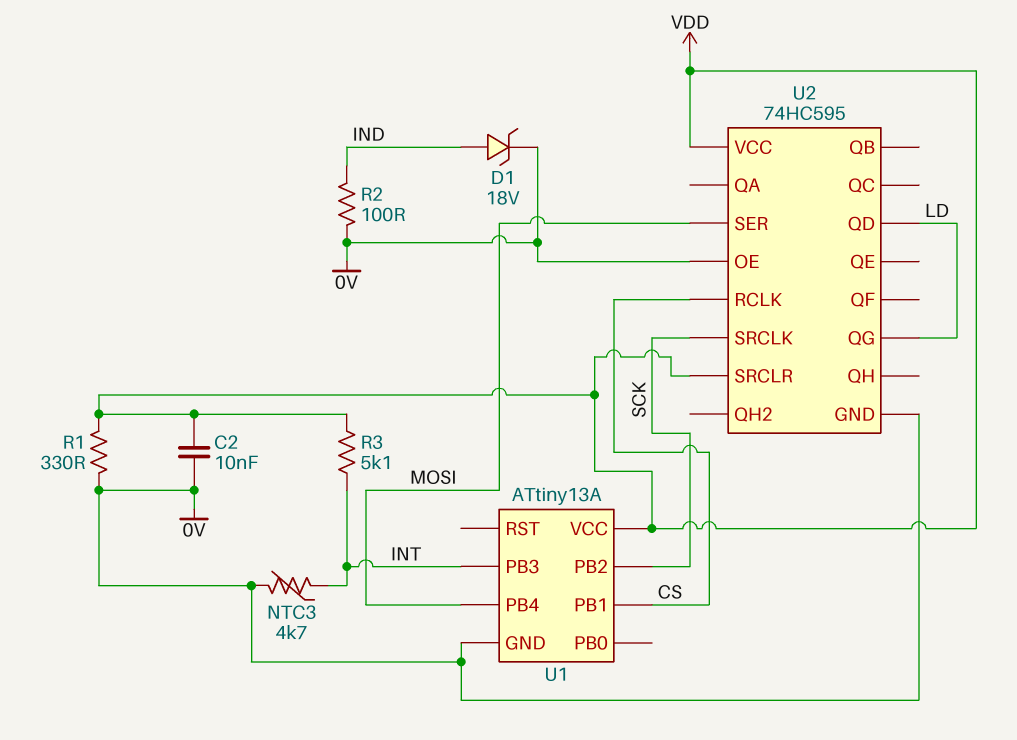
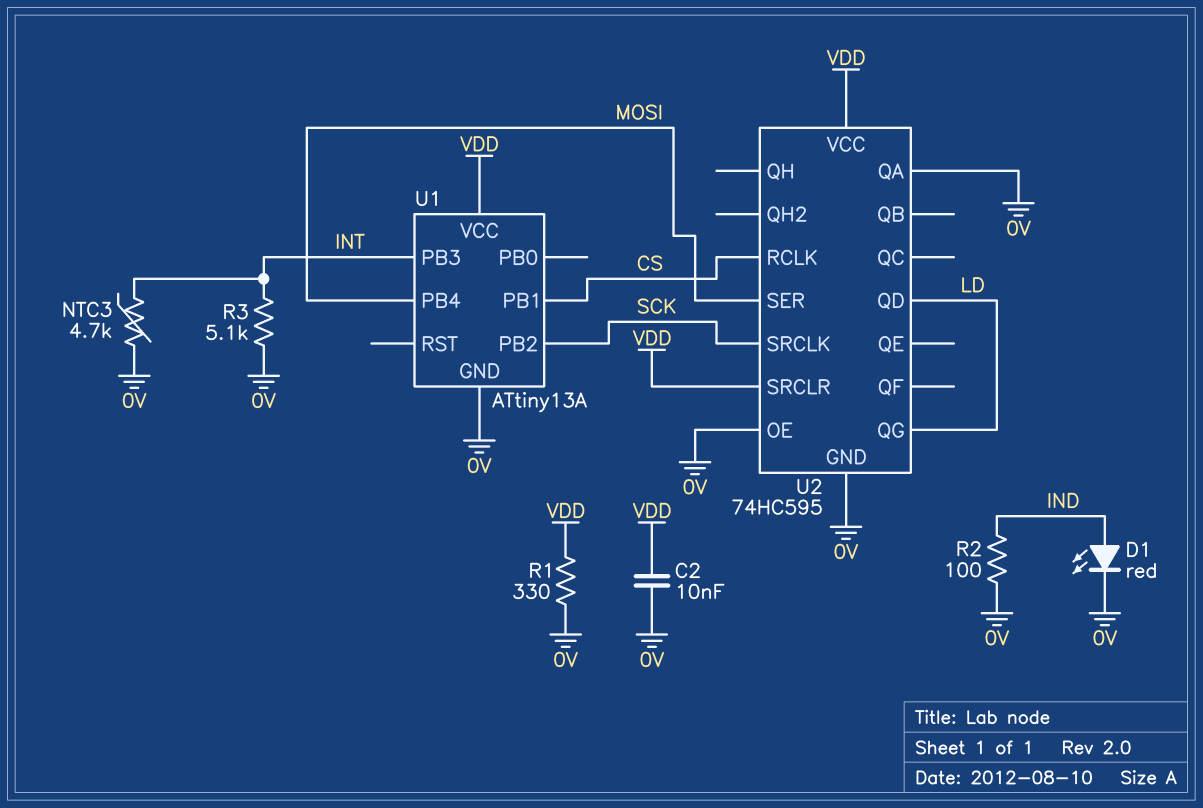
D1: zener 18V (A IND, K 0V) -> LED red (A IND, K 0V)
R3: 5.1k (INT, VDD) -> 5.1k (0V, INT)
U2 pin QA: none -> 0V

